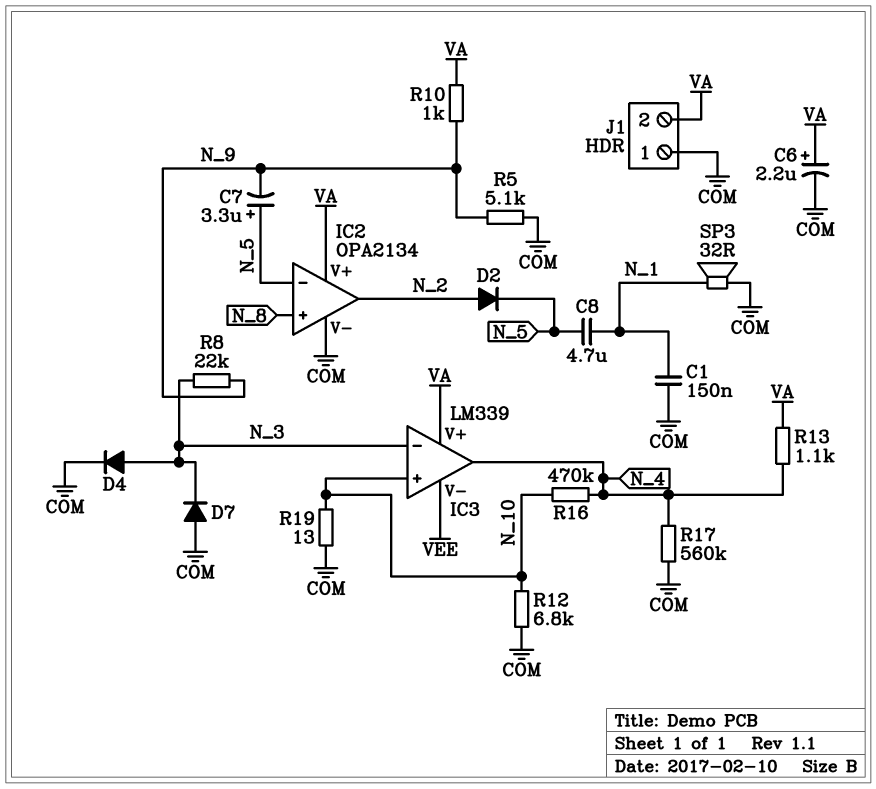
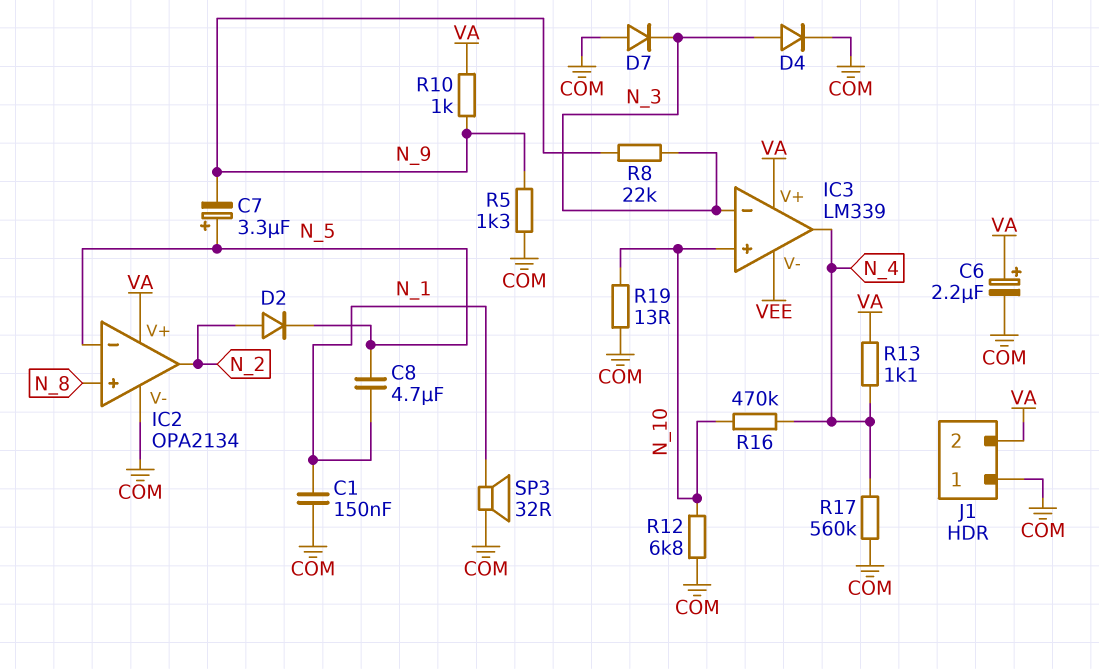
R5: 5.1k (COM, N_9) -> 1.3k (COM, N_9)

